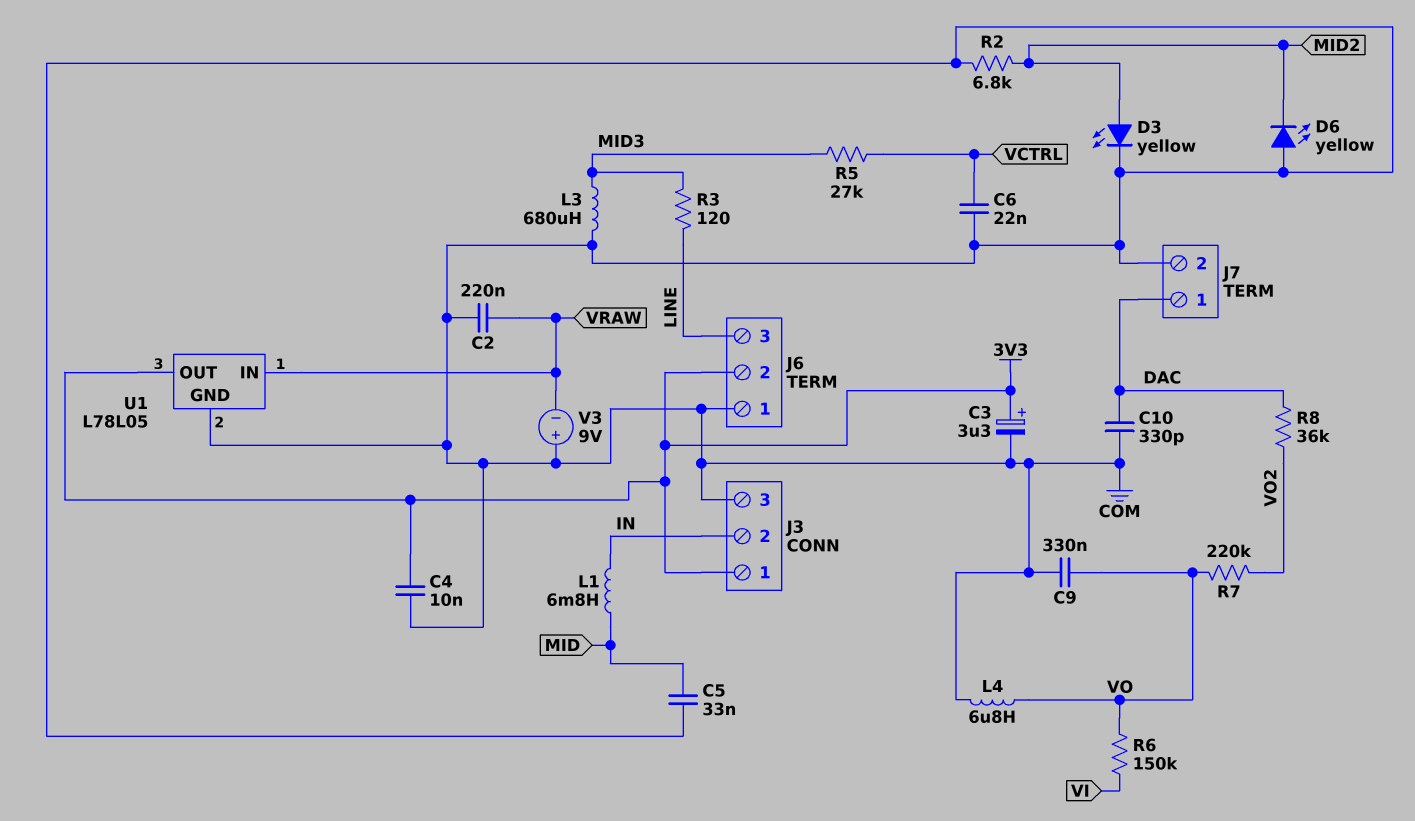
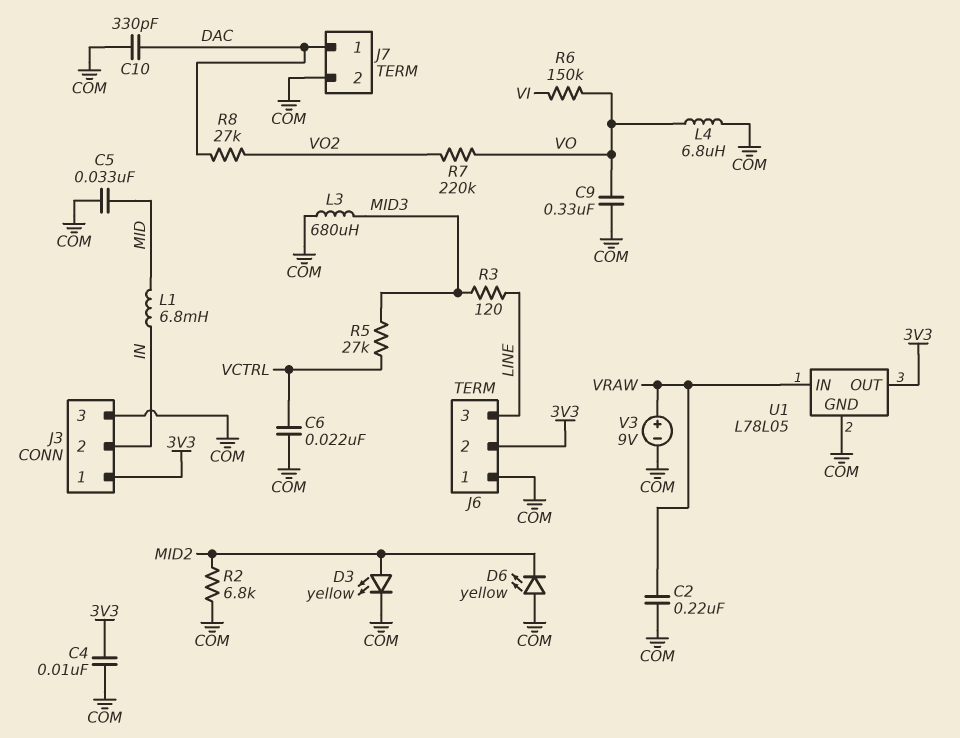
C3: 3.3uF (plus 3V3, minus COM) -> none
R8: 36k (DAC, VO2) -> 27k (DAC, VO2)
V3: 9V (plus COM, minus VRAW) -> 9V (plus VRAW, minus COM)

